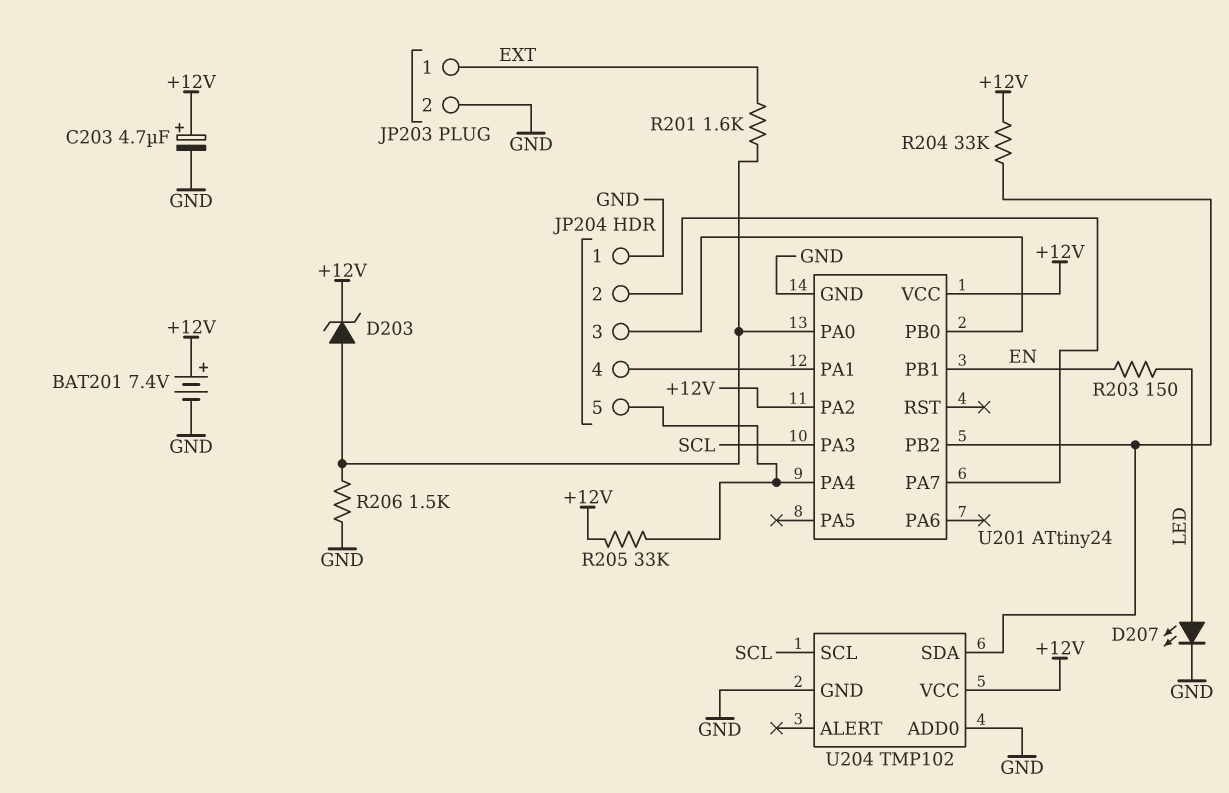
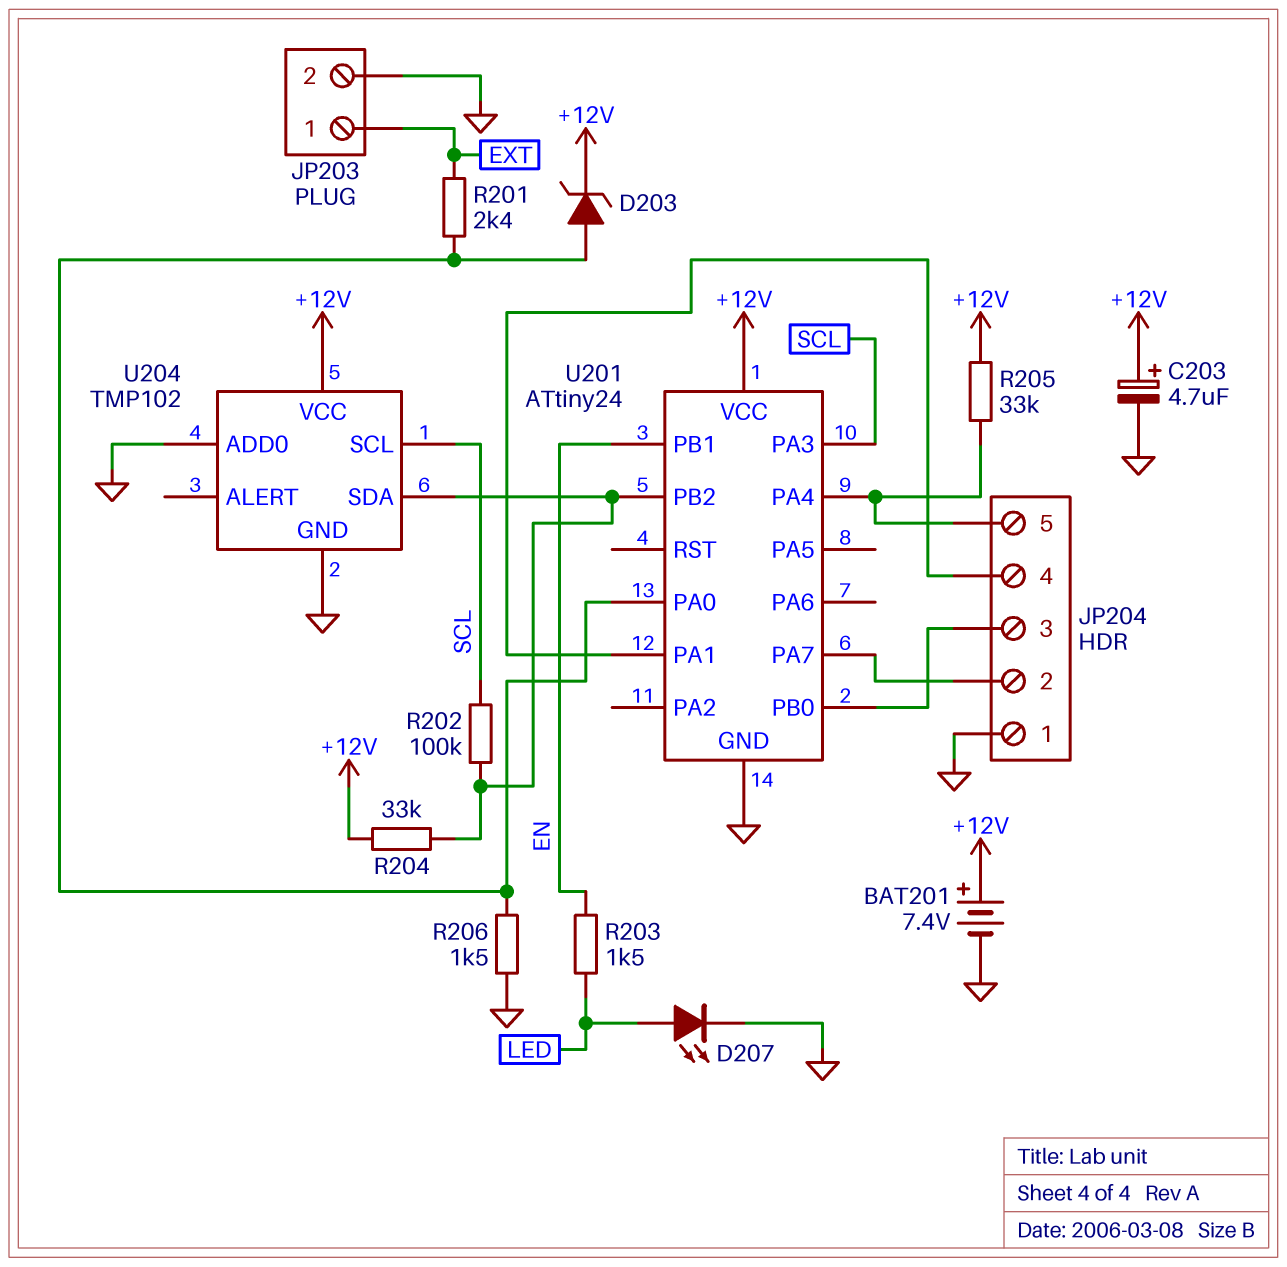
R201: 1.6k (EXT, U201/PA0) -> 2.4k (EXT, U201/PA0)
R202: none -> 100k (SCL, U201/PB2)
R203: 150 (EN, LED) -> 1.5k (EN, LED)
U201 pin PA2: +12V -> none

